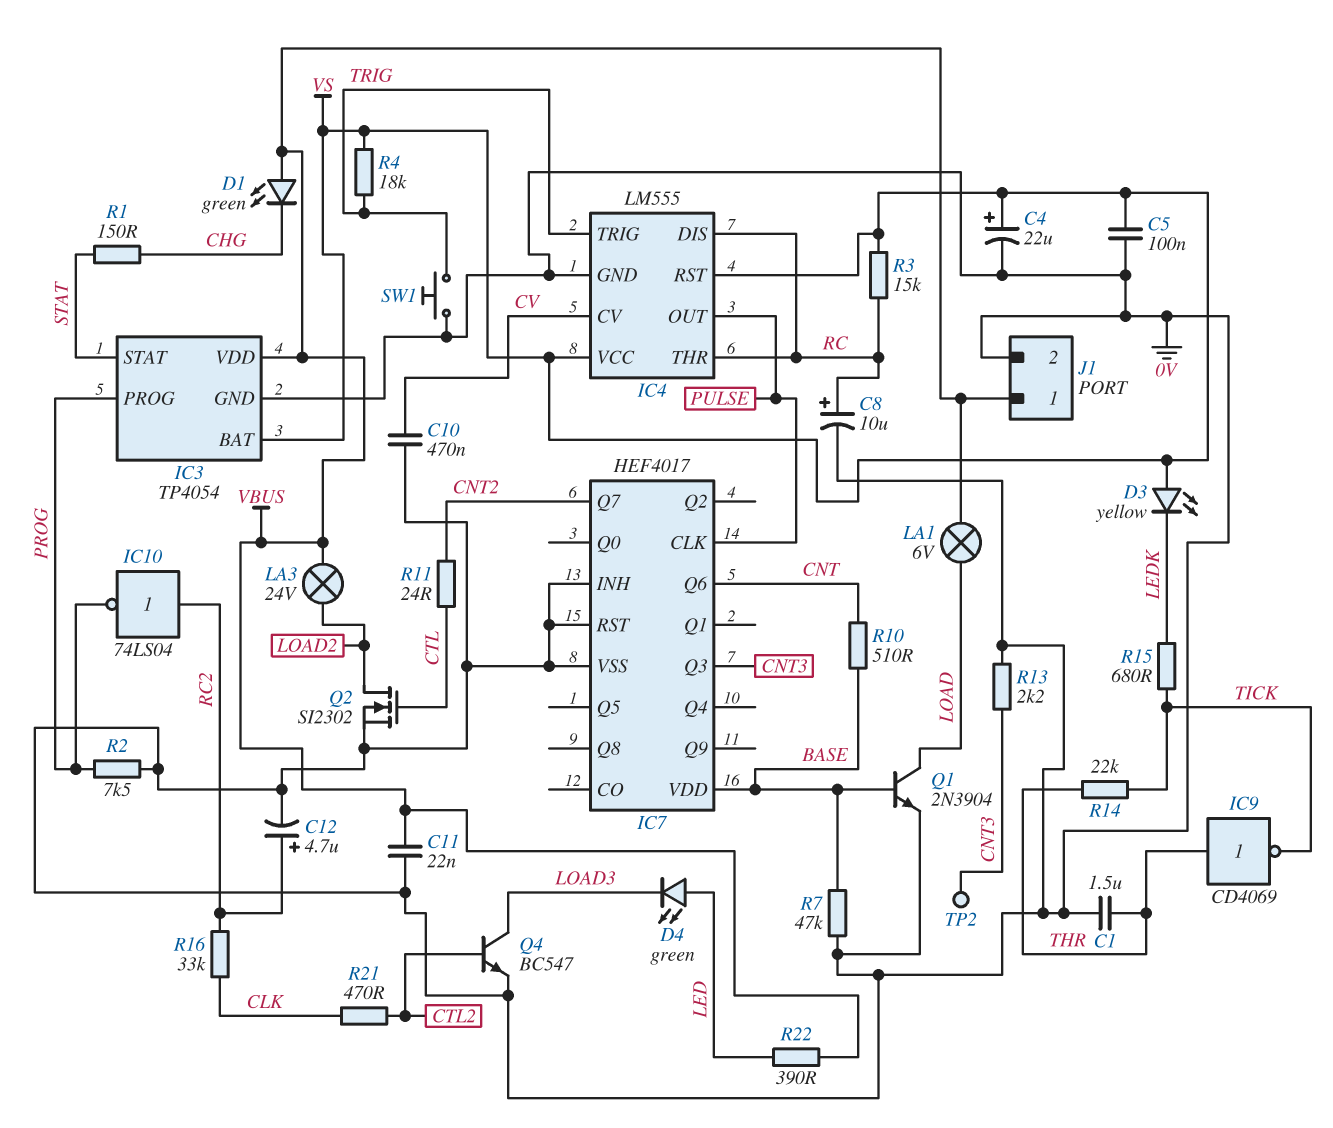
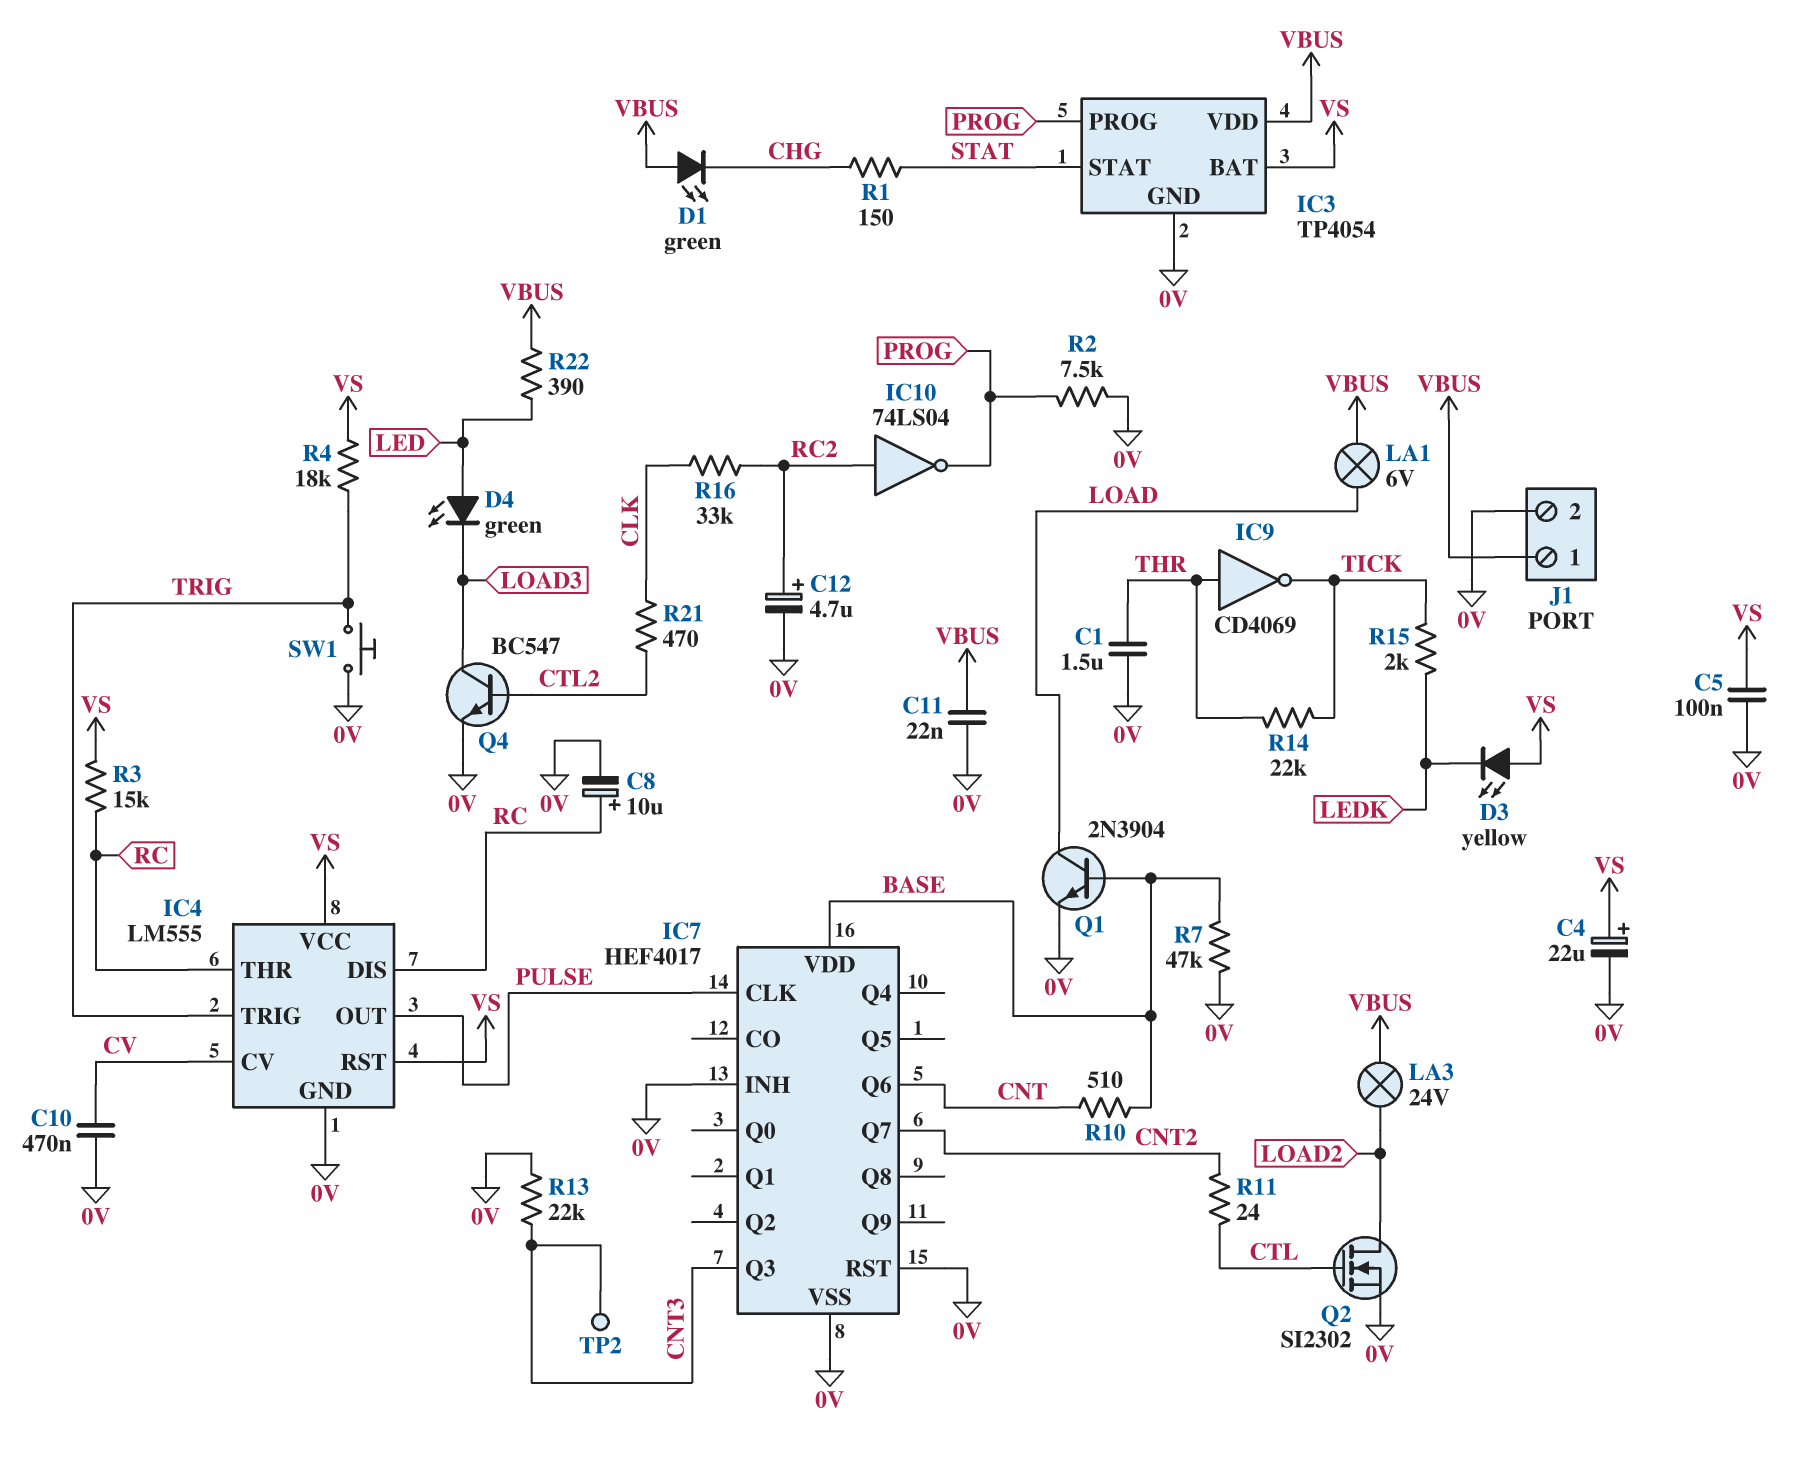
R13: 2.2k (0V, CNT3) -> 22k (0V, CNT3)
R15: 680 (LEDK, TICK) -> 2k (LEDK, TICK)

